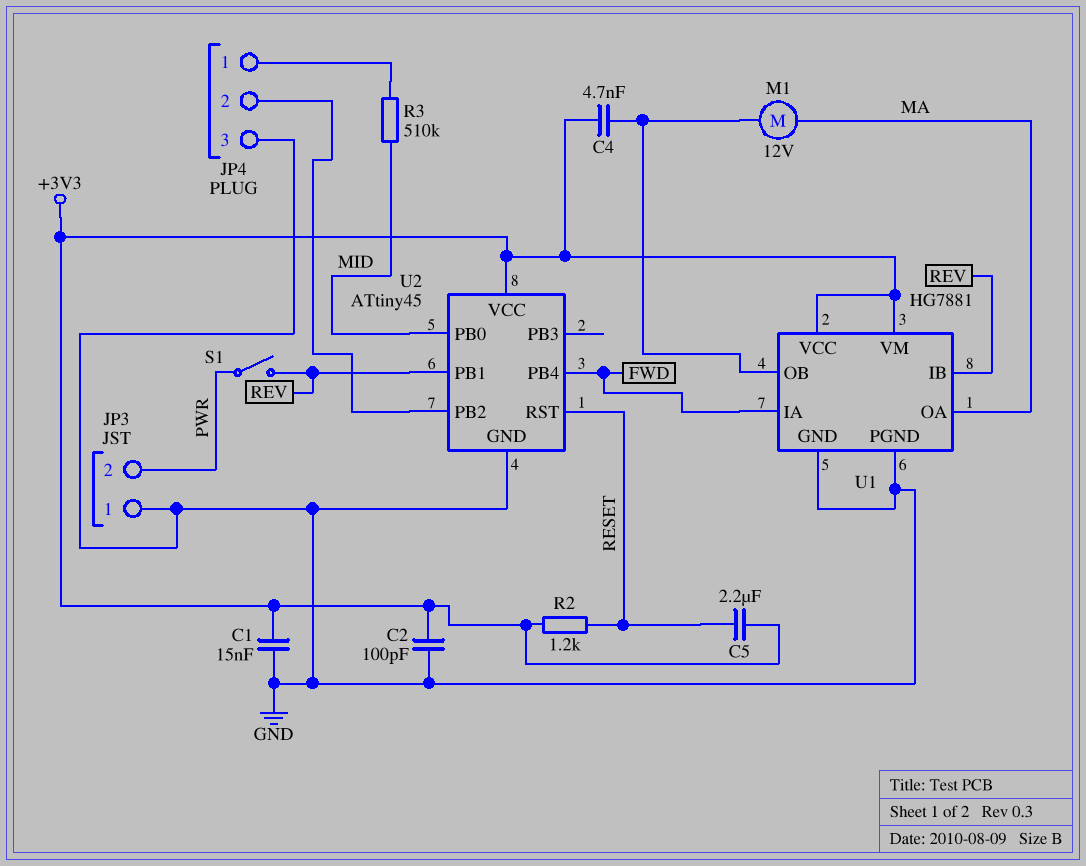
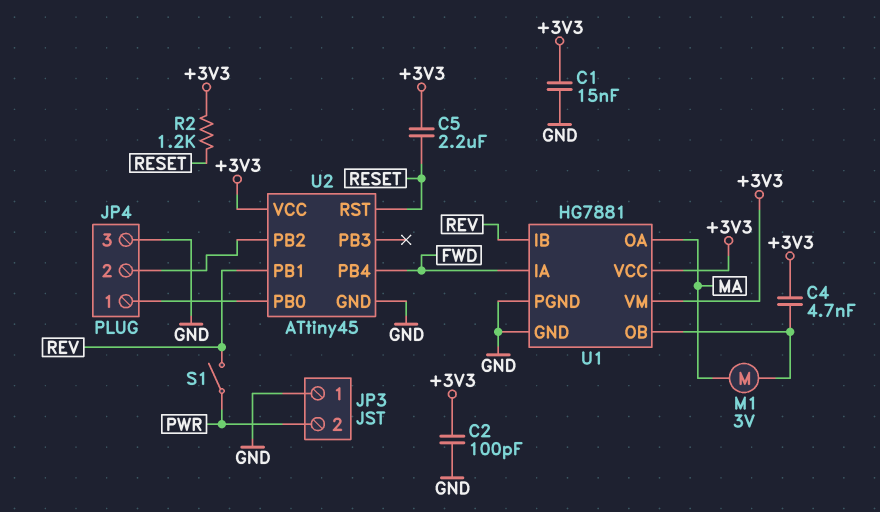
M1: motor 12V (MA, U1/OB) -> motor 3V (MA, U1/OB)
R3: 510k (JP4/1, MID) -> none
U2 pin PB0: MID -> JP4/1

